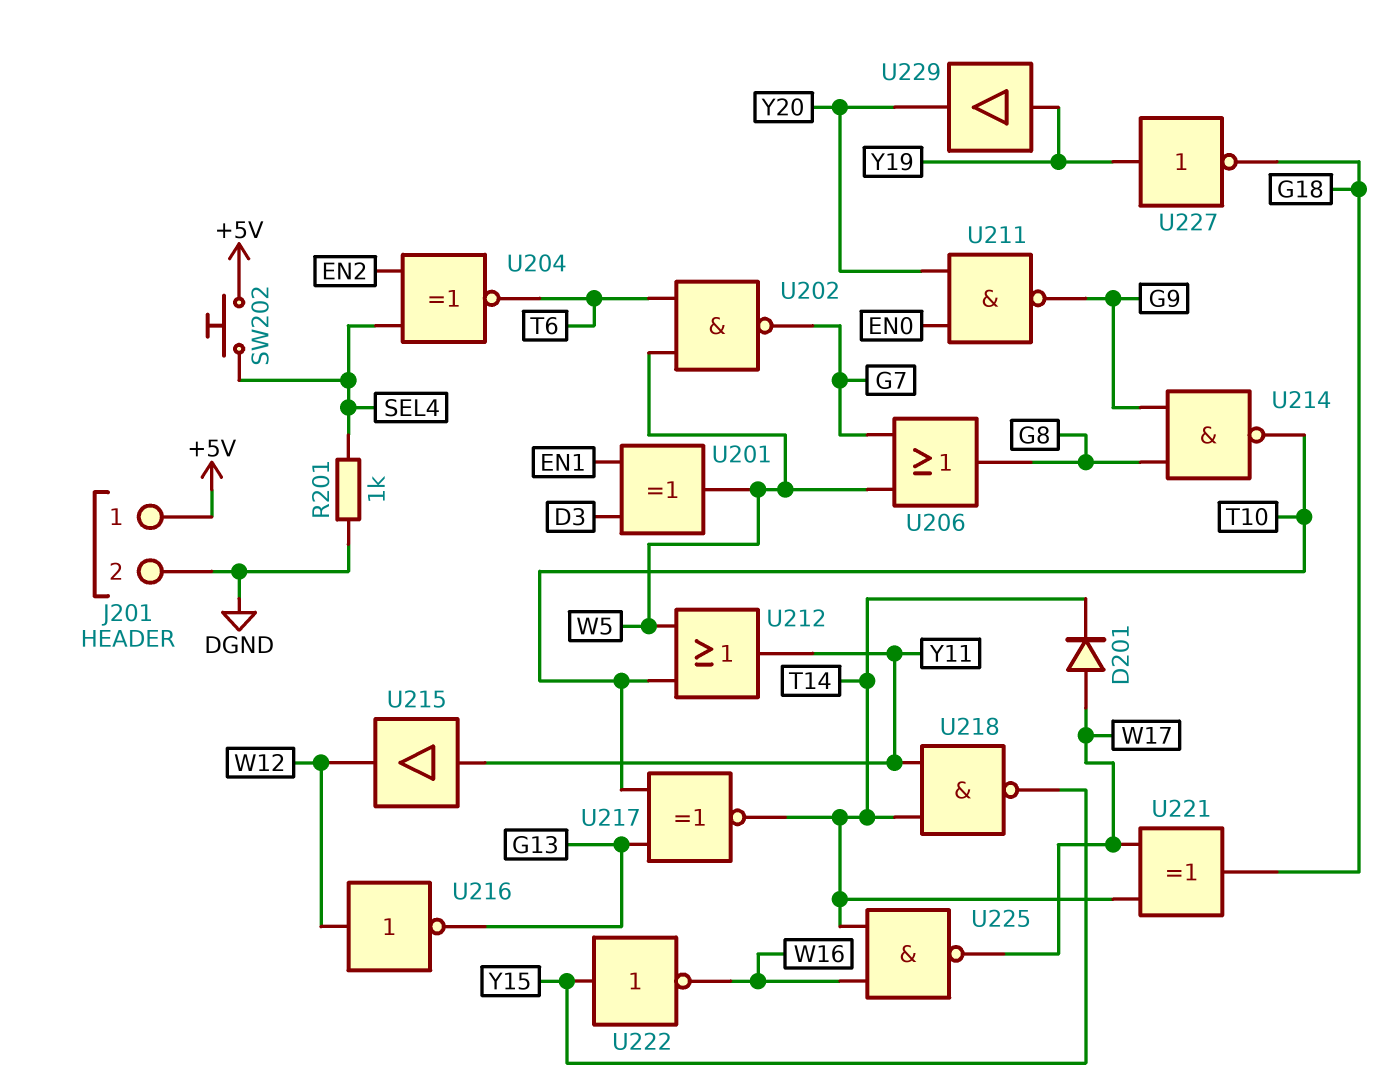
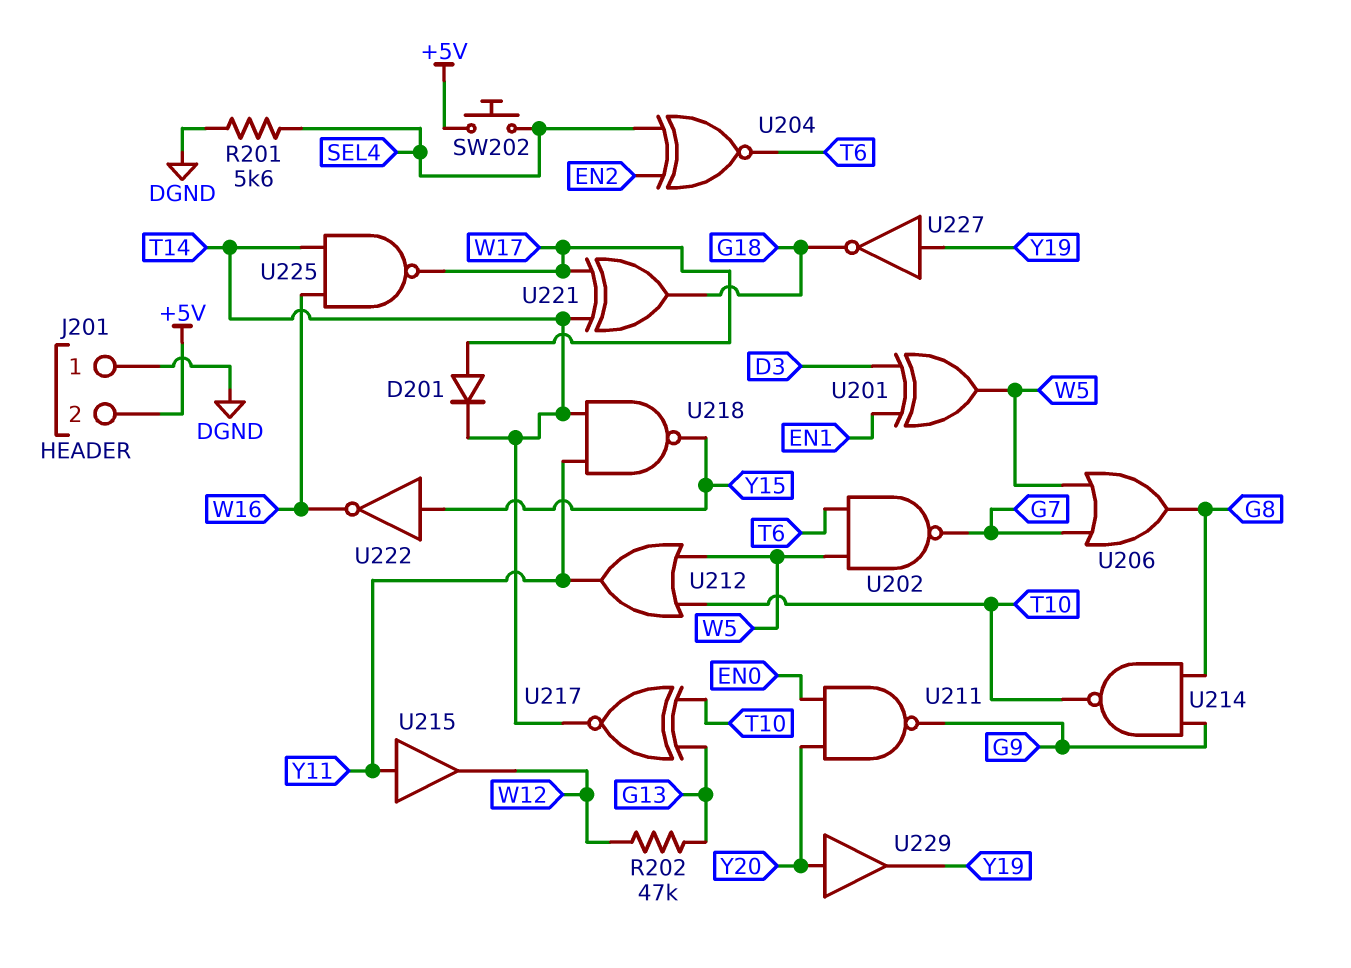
J201 pin 1: +5V -> DGND
J201 pin 2: DGND -> +5V
R201: 1k (DGND, SEL4) -> 5.6k (DGND, SEL4)
R202: none -> 47k (G13, W12)
U216: NOT (in W12, out G13) -> none
U229: buffer (in Y19, out Y20) -> buffer (in Y20, out Y19)

